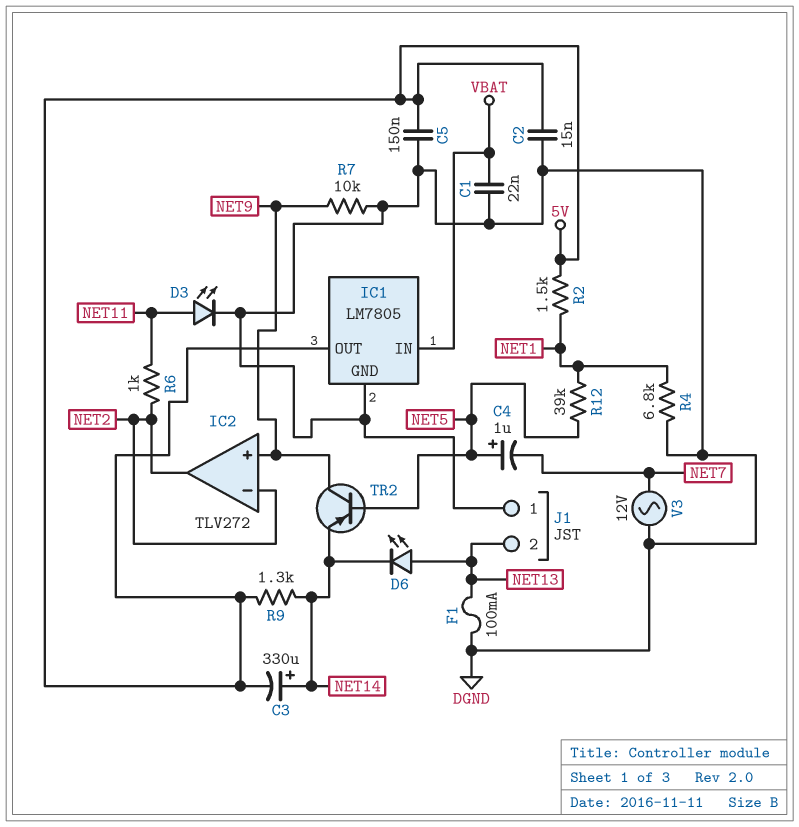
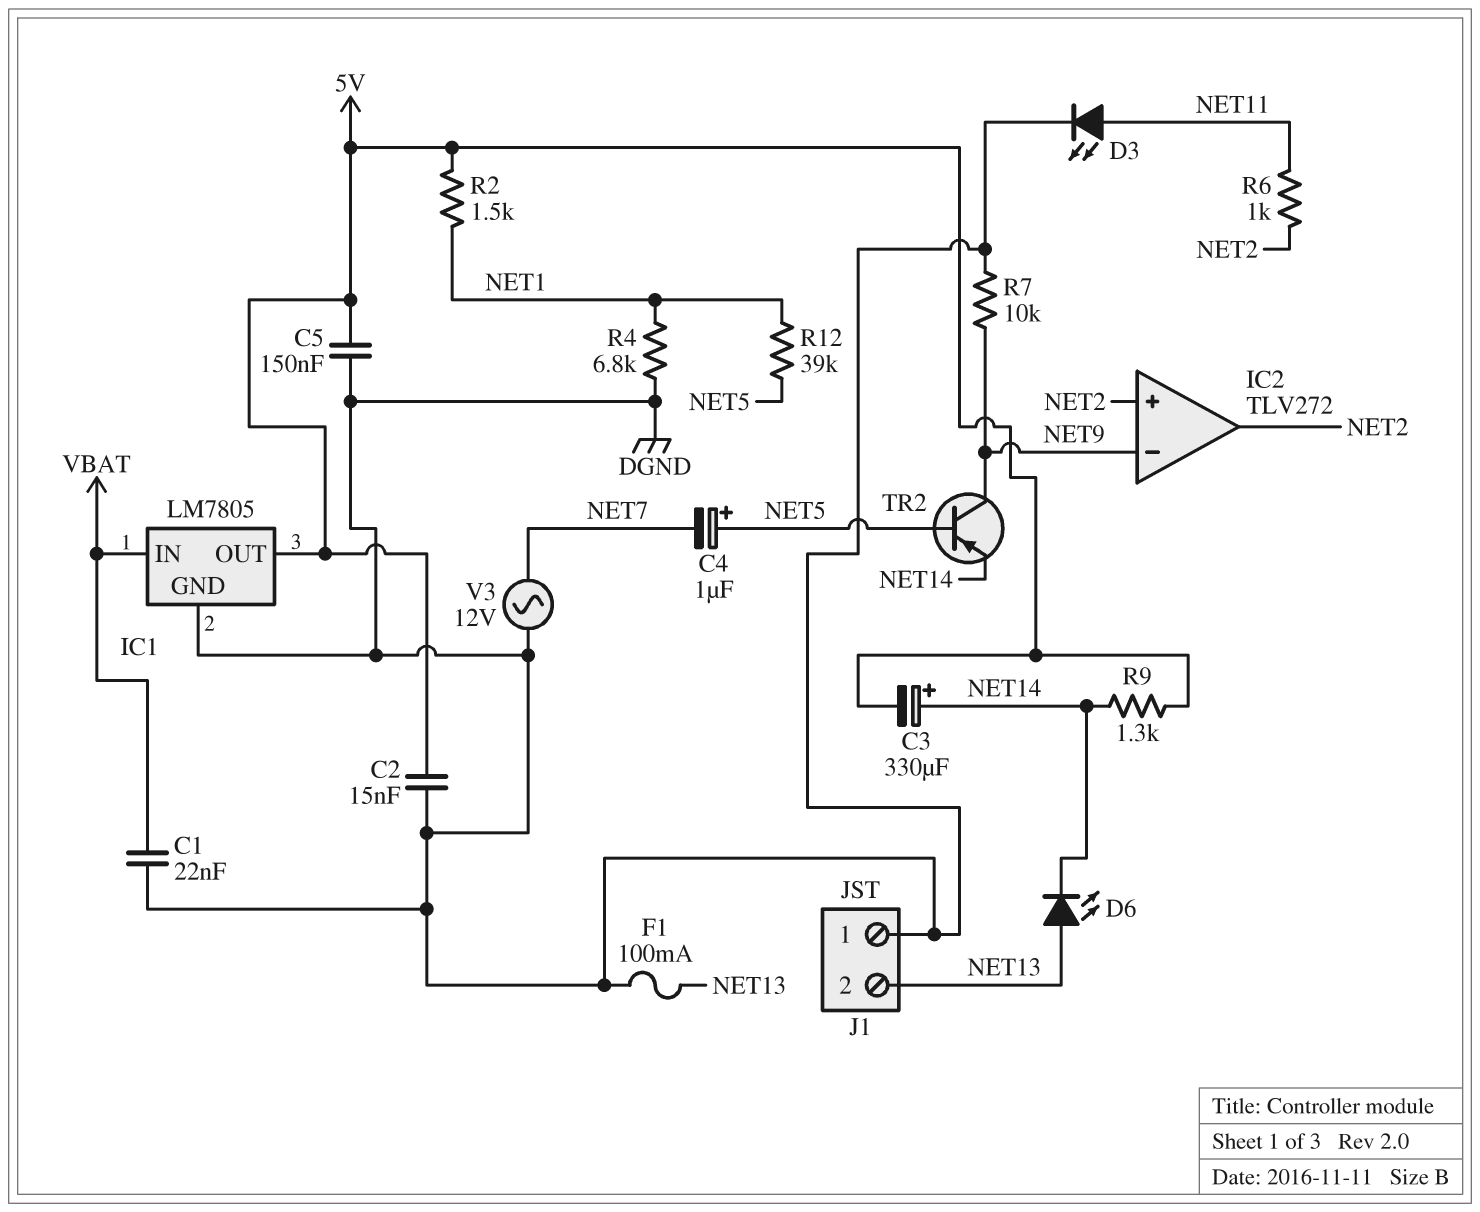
IC2 pin in+: NET9 -> NET2
IC2 pin in-: NET2 -> NET9

